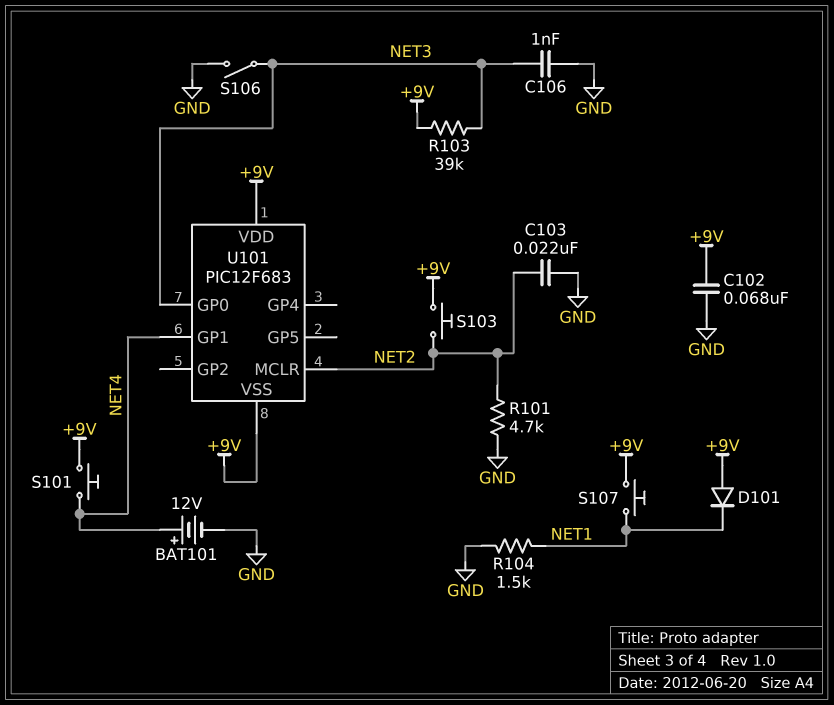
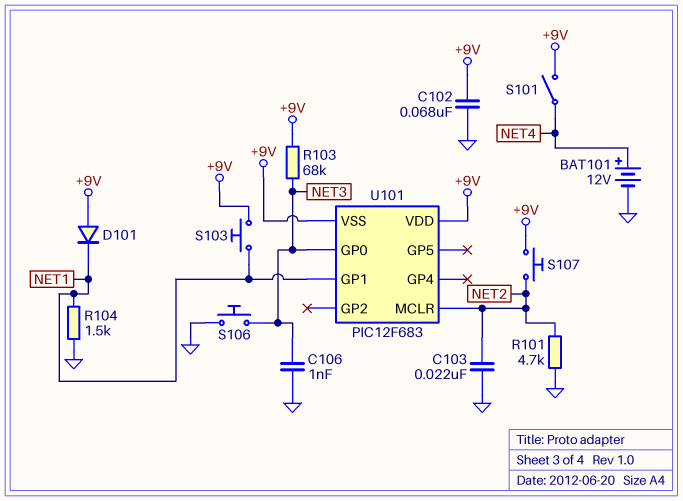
R103: 39k (+9V, NET3) -> 68k (+9V, NET3)
S101: button (+9V, NET4) -> switch (+9V, NET4)
S103: button (+9V, NET2) -> button (+9V, NET1)
S106: switch (GND, NET3) -> button (GND, NET3)
S107: button (+9V, NET1) -> button (+9V, NET2)
U101 pin GP1: NET4 -> NET1

